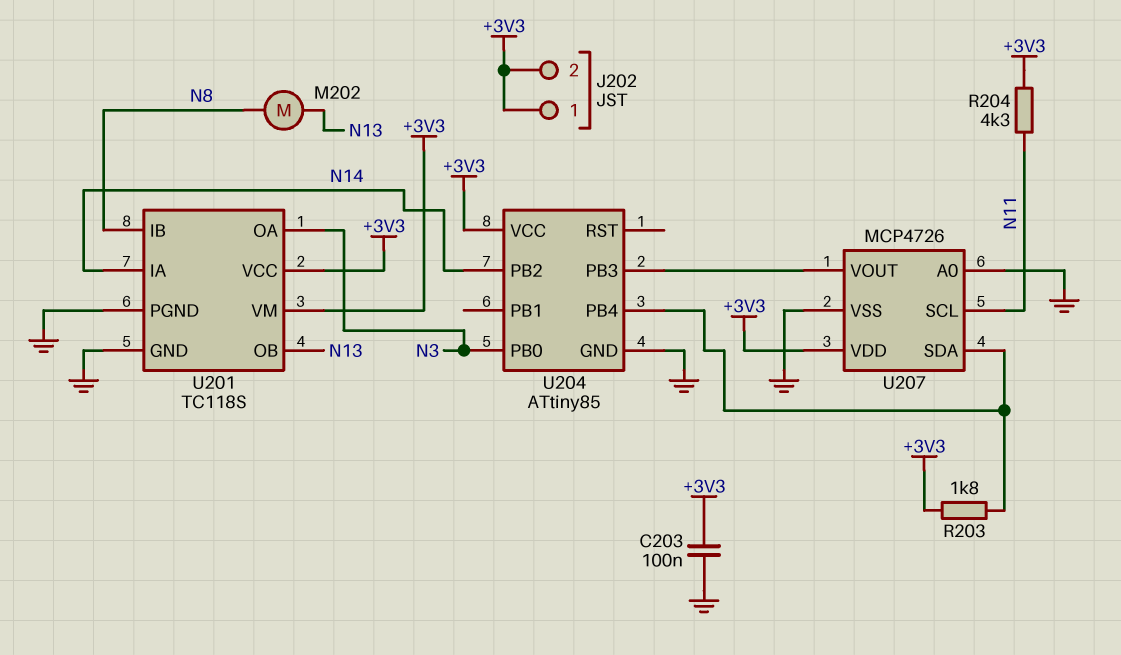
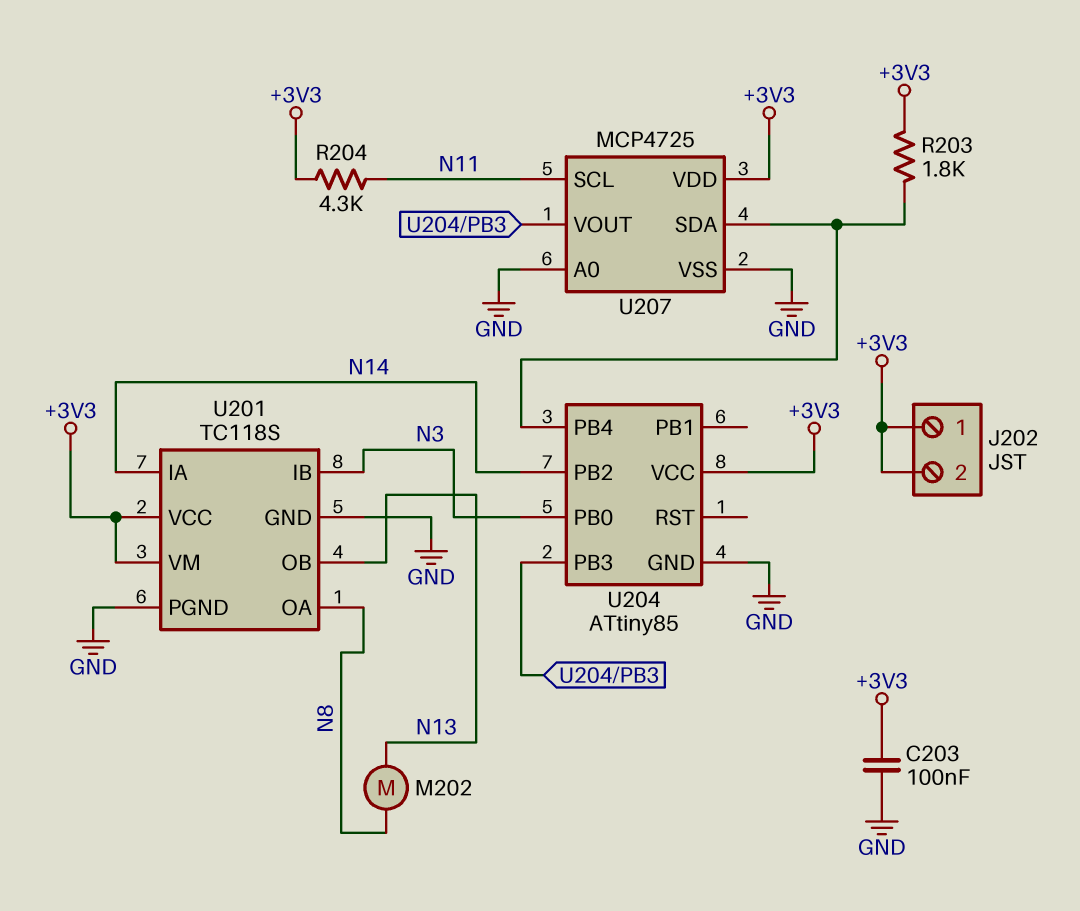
U201 pin IB: N8 -> N3
U201 pin OA: N3 -> N8
U207: MCP4726 -> MCP4725

